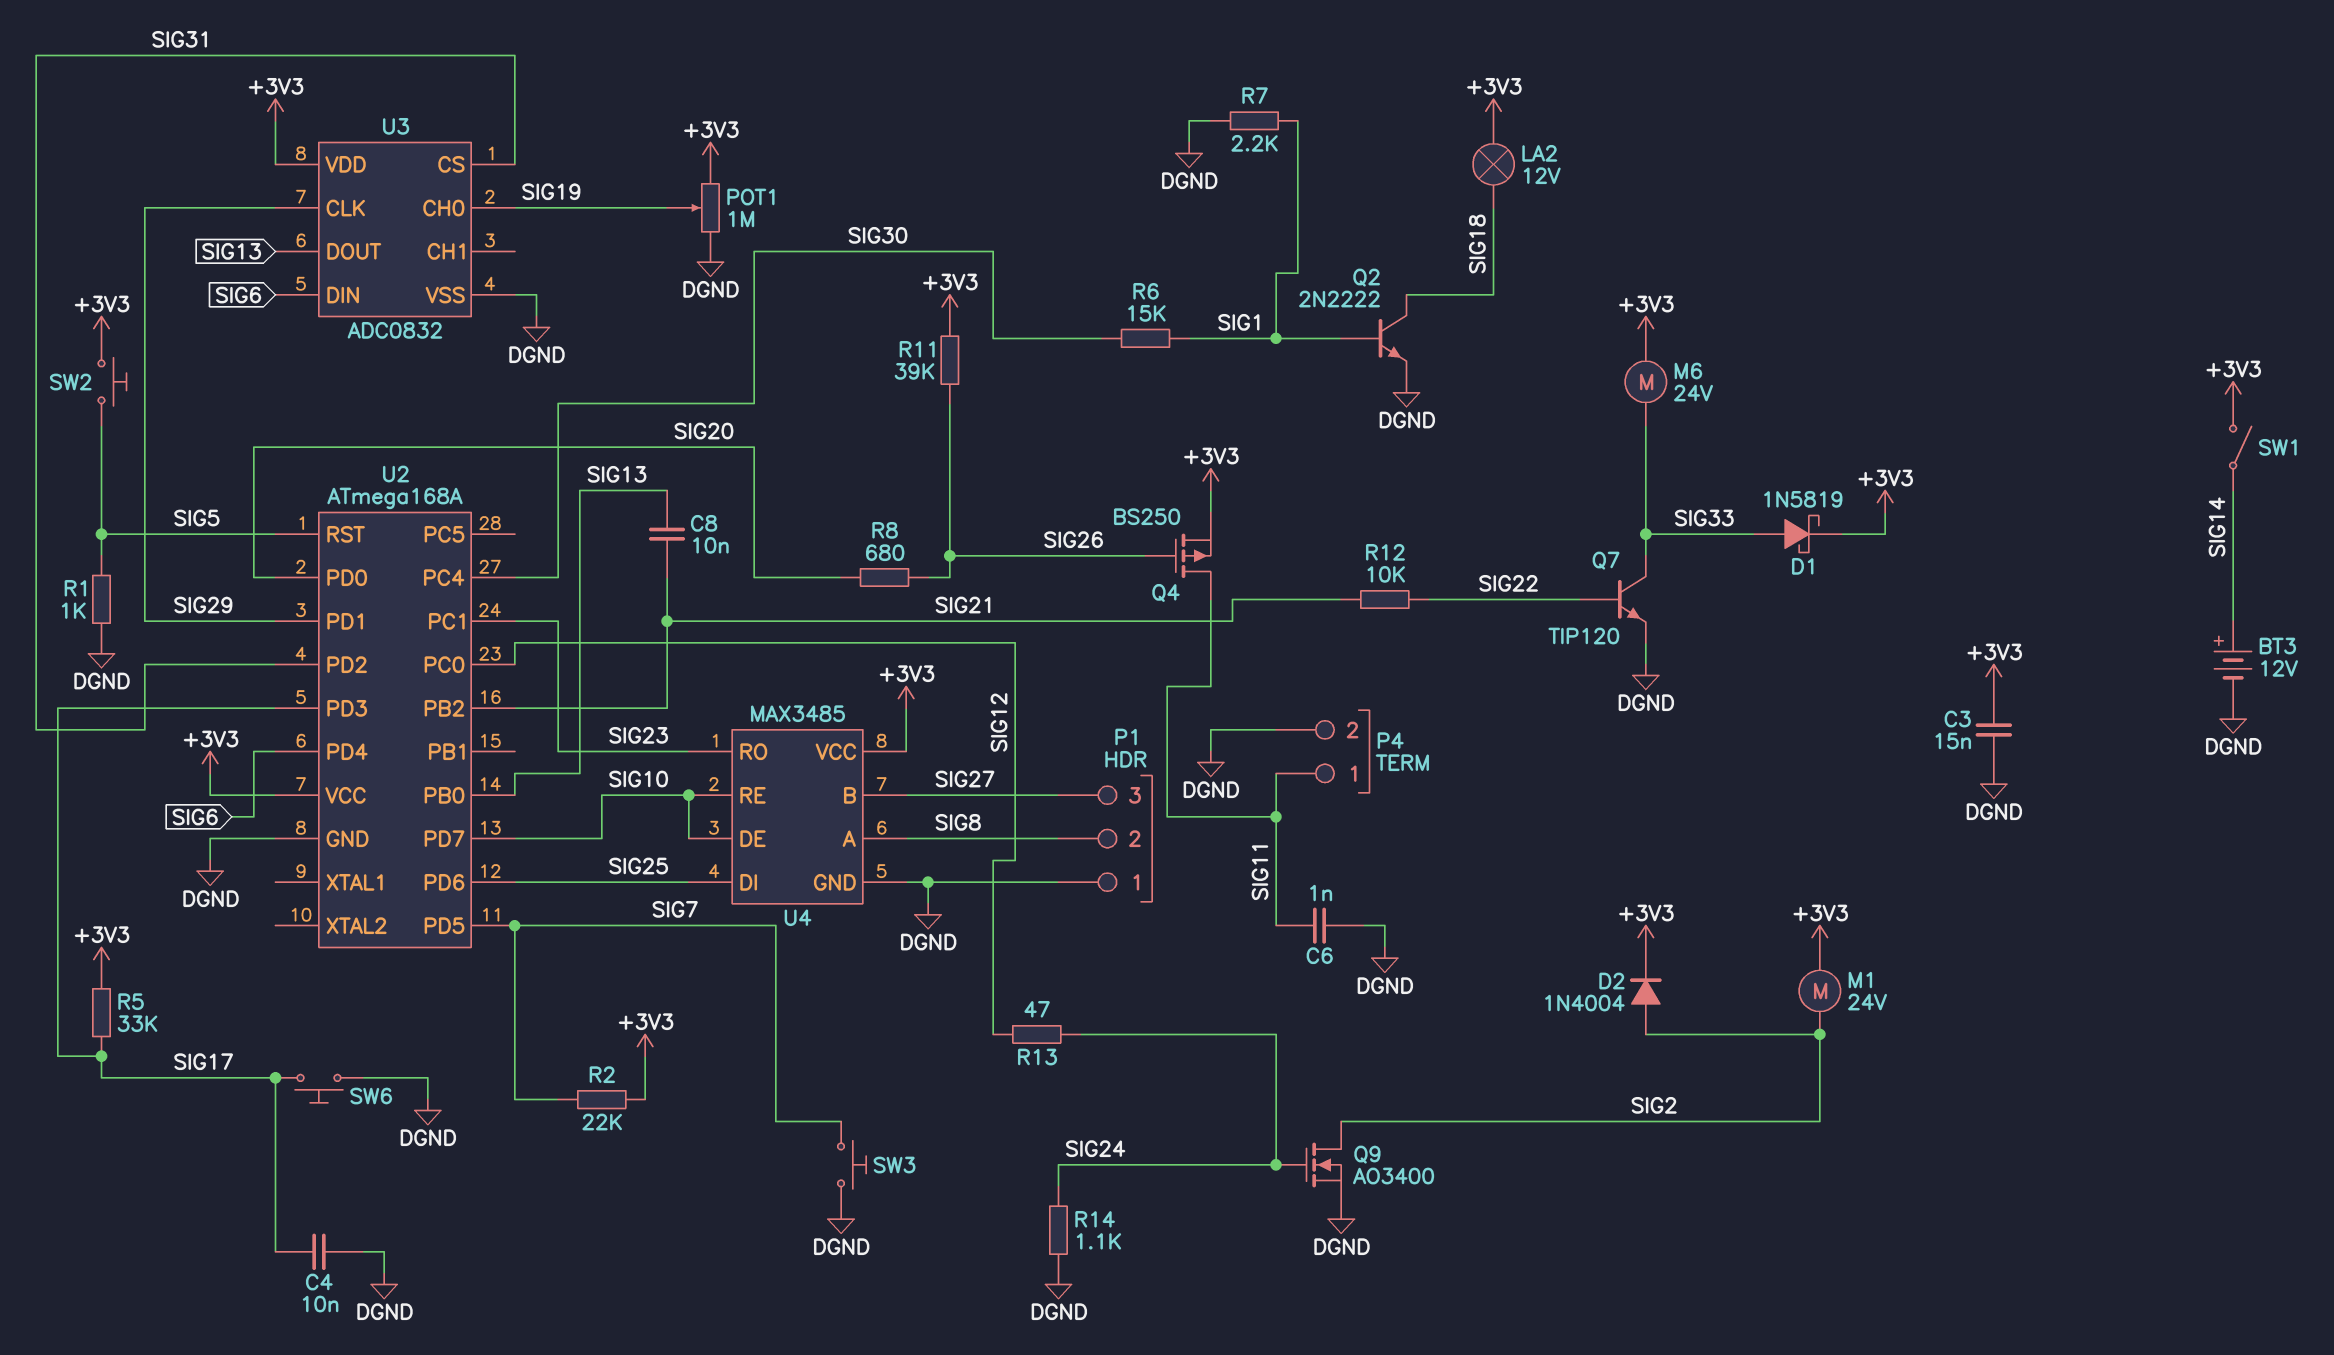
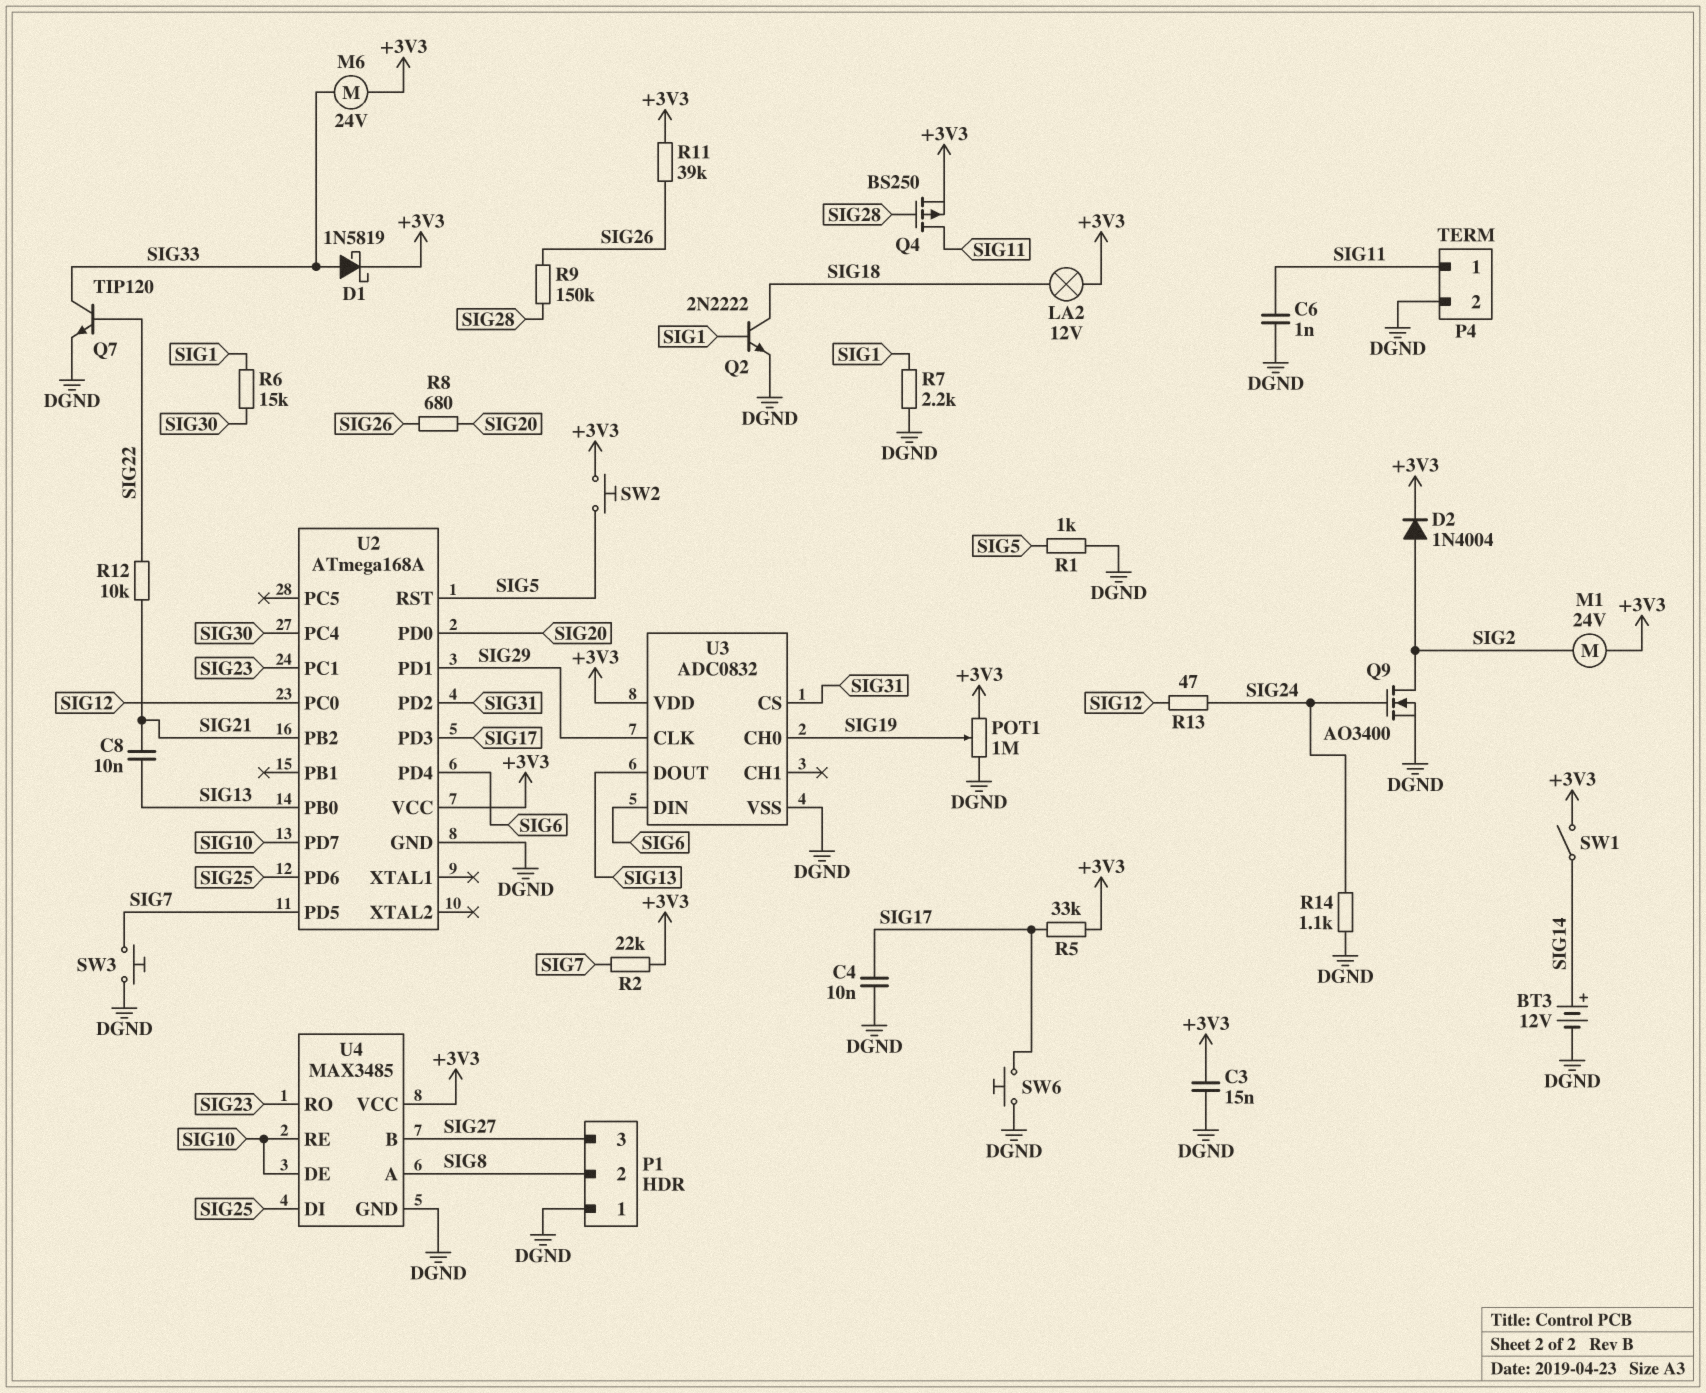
Q4: PMOS BS250 (G SIG26, D SIG11, S +3V3) -> PMOS BS250 (G SIG28, D SIG11, S +3V3)
R9: none -> 150k (SIG26, SIG28)

